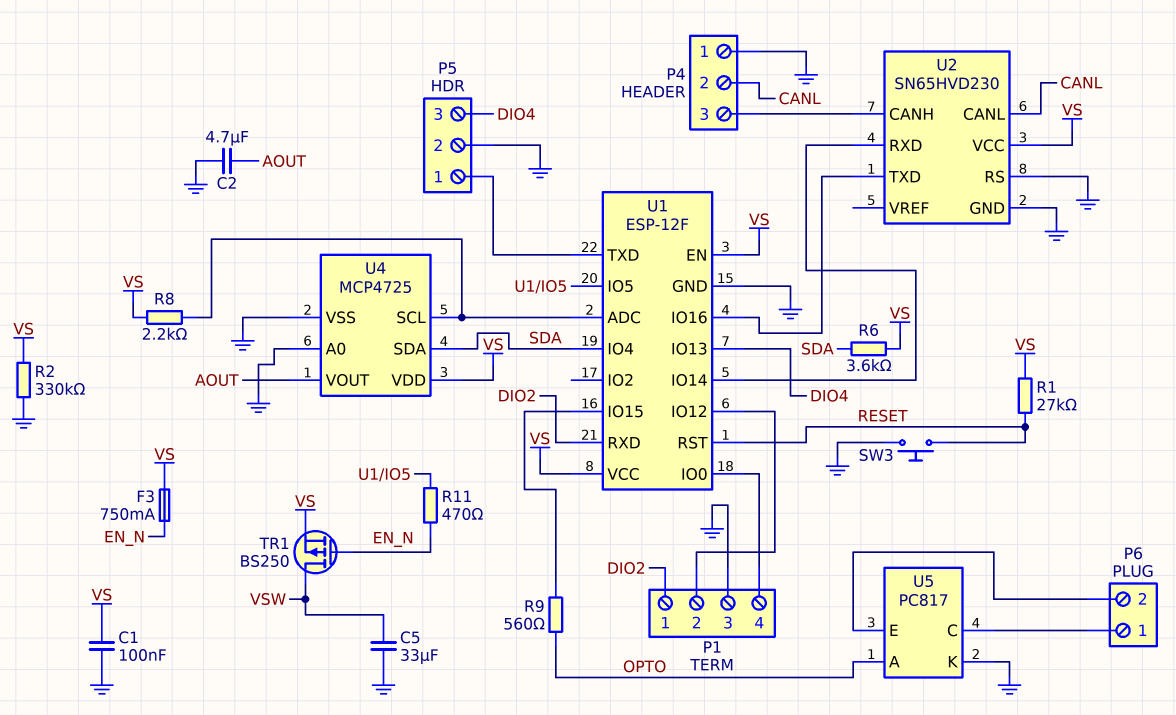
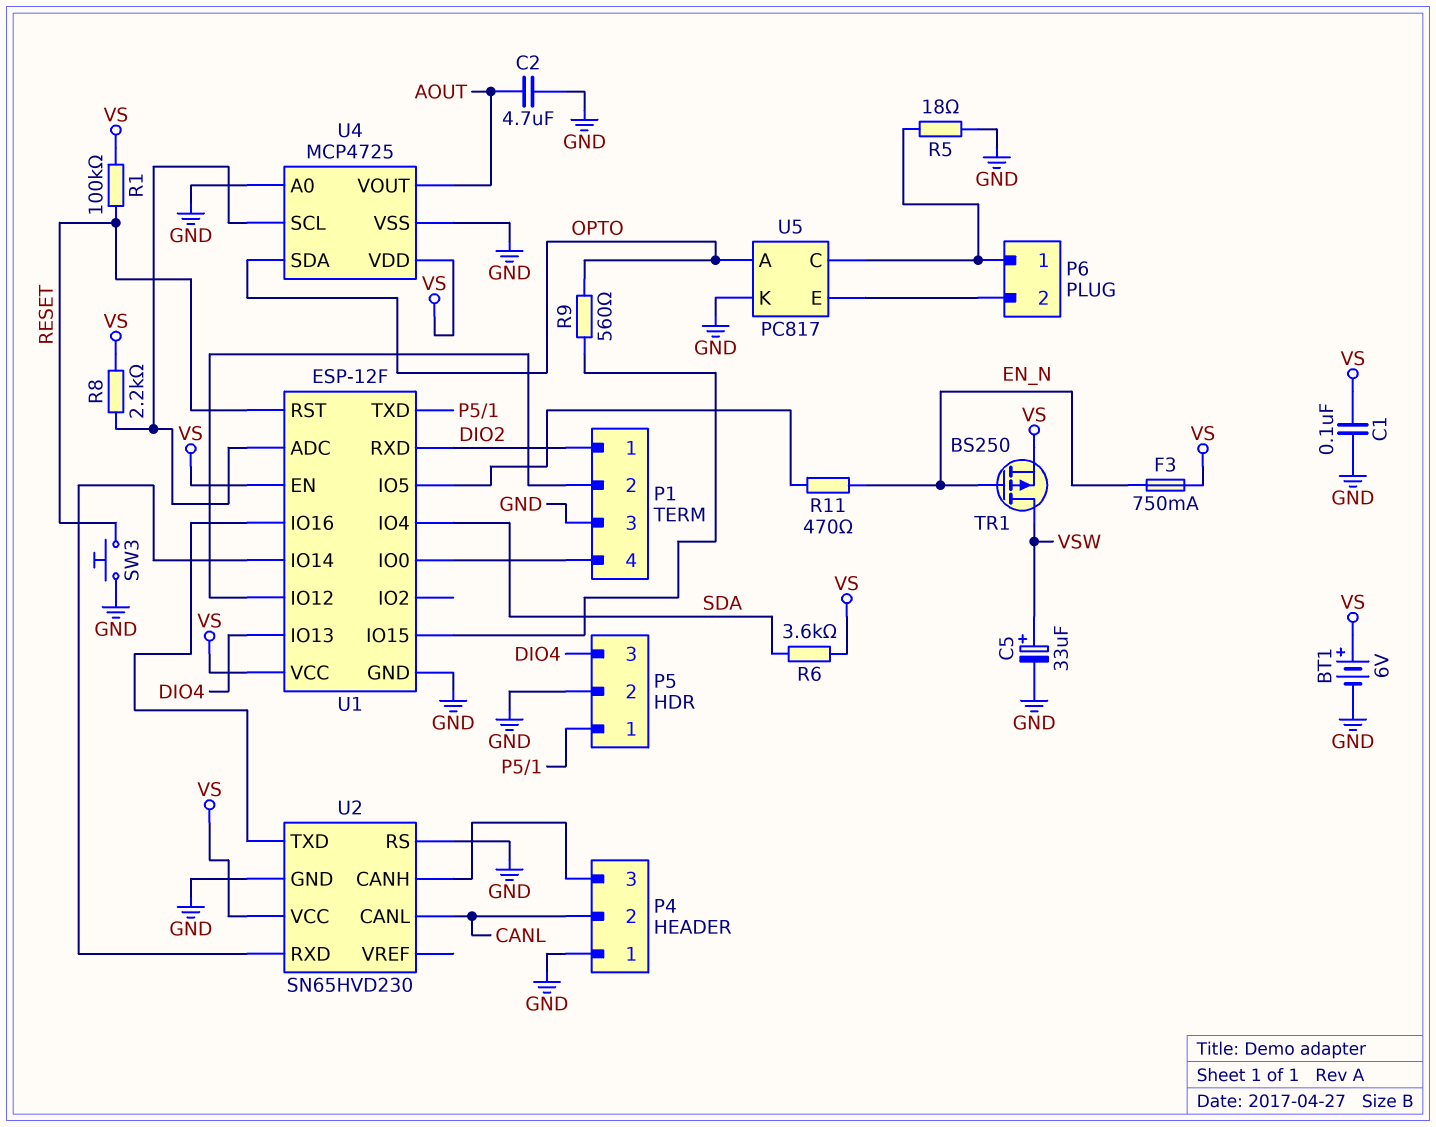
BT1: none -> 6V (plus VS, minus GND)
C5: 33uF (GND, VSW) -> 33uF (plus VSW, minus GND)
R1: 27k (RESET, VS) -> 100k (RESET, VS)
R2: 330k (GND, VS) -> none
R5: none -> 18 (GND, P6/1)
U4 pin SDA: SDA -> OPTO

